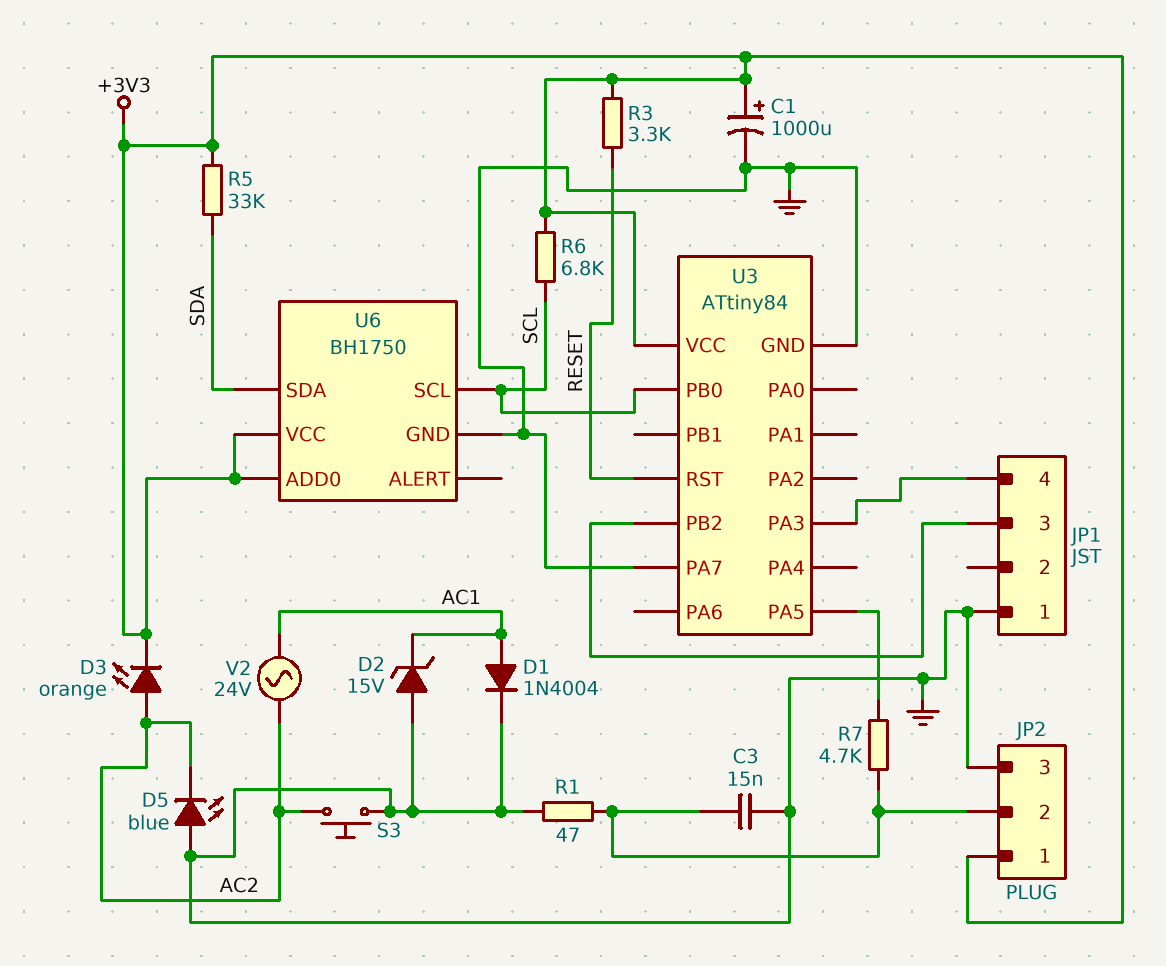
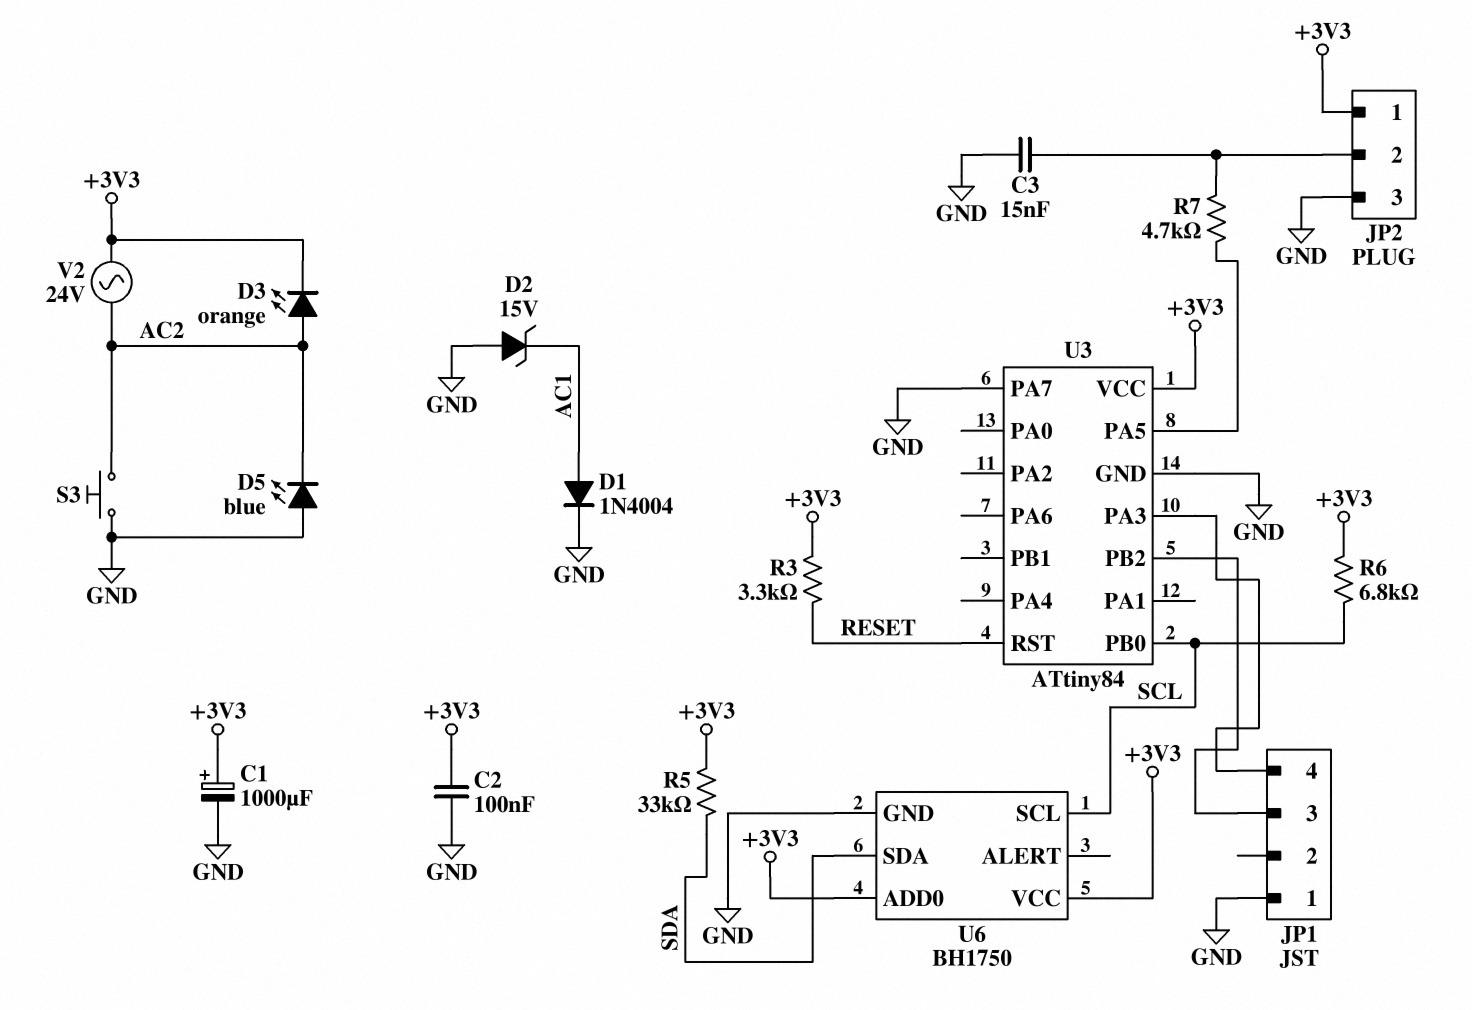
C2: none -> 100nF (+3V3, GND)
R1: 47 (GND, JP2/2) -> none
V2: AC 24V (AC1, AC2) -> AC 24V (+3V3, AC2)

